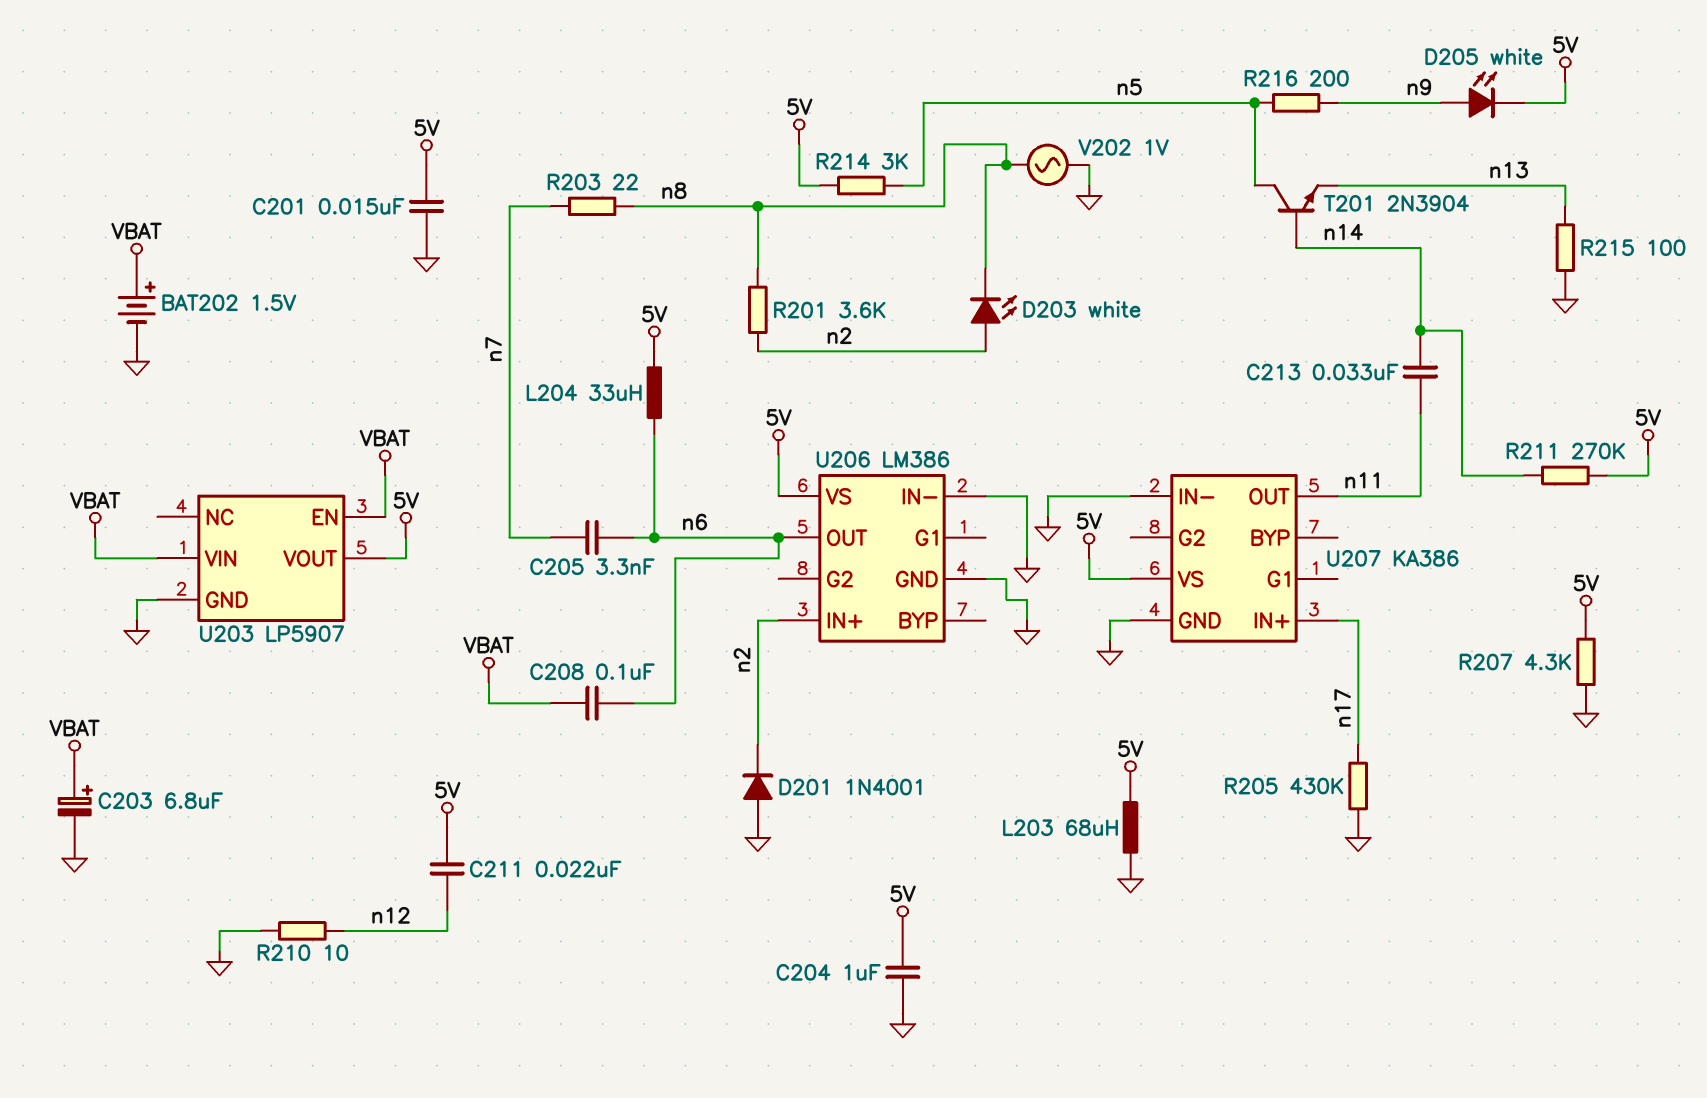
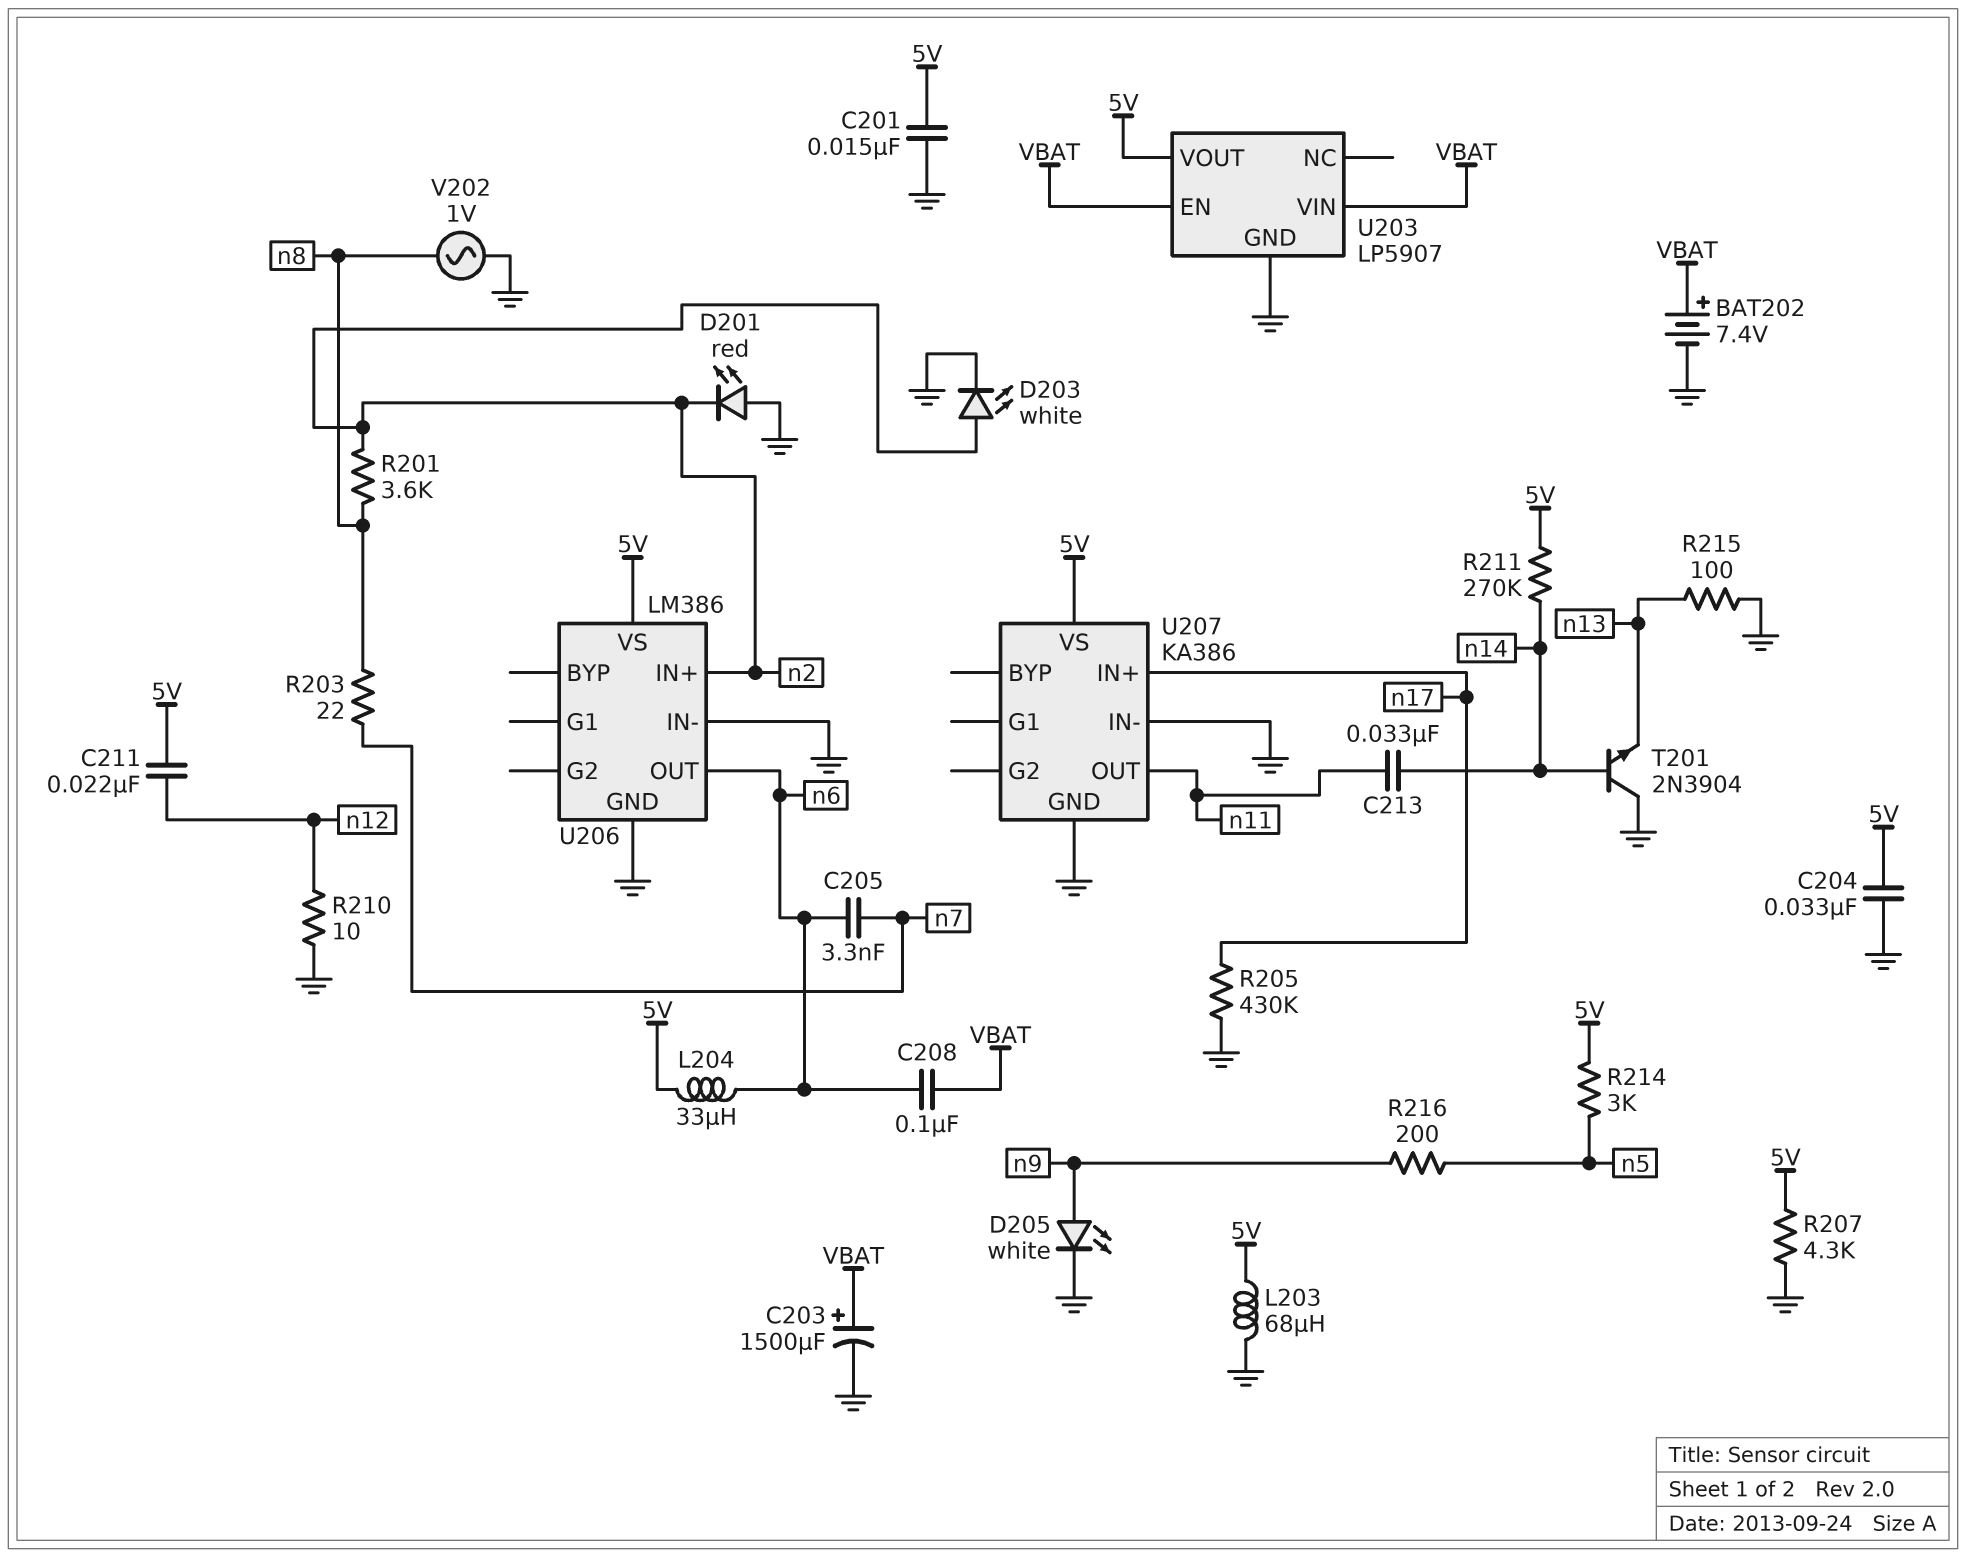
BAT202: 1.5V (plus VBAT, minus GND) -> 7.4V (plus VBAT, minus GND)
C203: 6.8uF (plus VBAT, minus GND) -> 1500uF (plus VBAT, minus GND)
C204: 1uF (5V, GND) -> 33nF (5V, GND)
D201: diode 1N4001 (A GND, K n2) -> LED red (A GND, K n2)
D203: LED white (A n2, K n8) -> LED white (A n2, K GND)
D205: LED white (A n9, K 5V) -> LED white (A n9, K GND)
T201: NPN 2N3904 (B n14, C n5, E n13) -> NPN 2N3904 (B n14, C GND, E n13)

